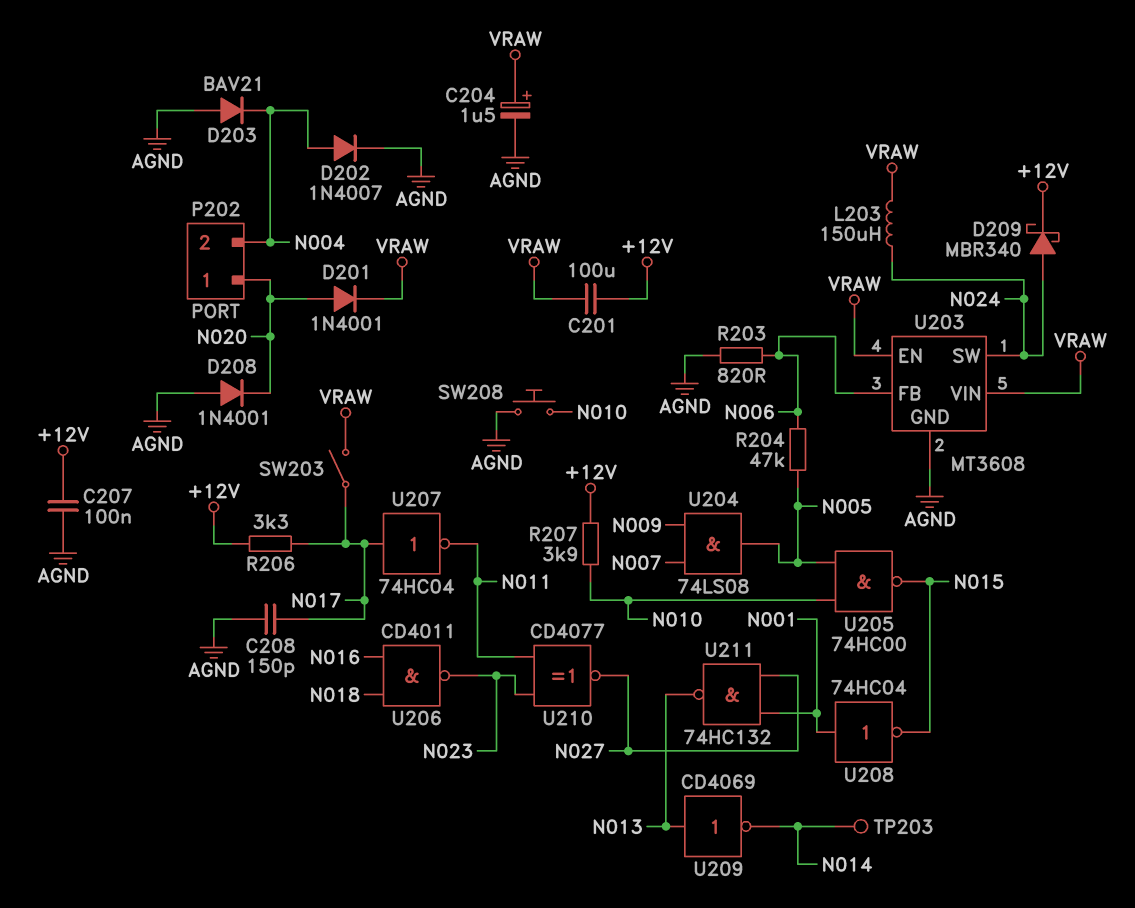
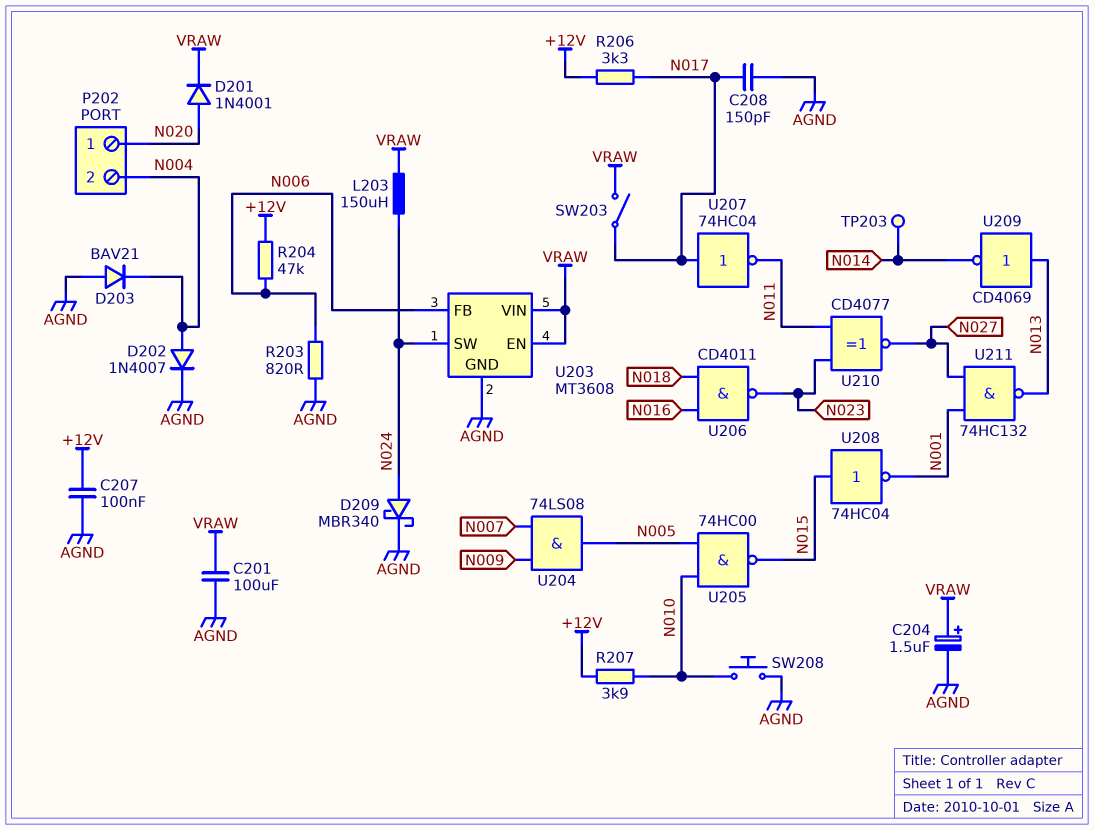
C201: 100uF (+12V, VRAW) -> 100uF (AGND, VRAW)
D208: diode 1N4001 (A AGND, K N020) -> none
D209: schottky MBR340 (A N024, K +12V) -> schottky MBR340 (A N024, K AGND)
R204: 47k (N005, N006) -> 47k (+12V, N006)
U208: NOT 74HC04 (in N001, out N015) -> NOT 74HC04 (in N015, out N001)

